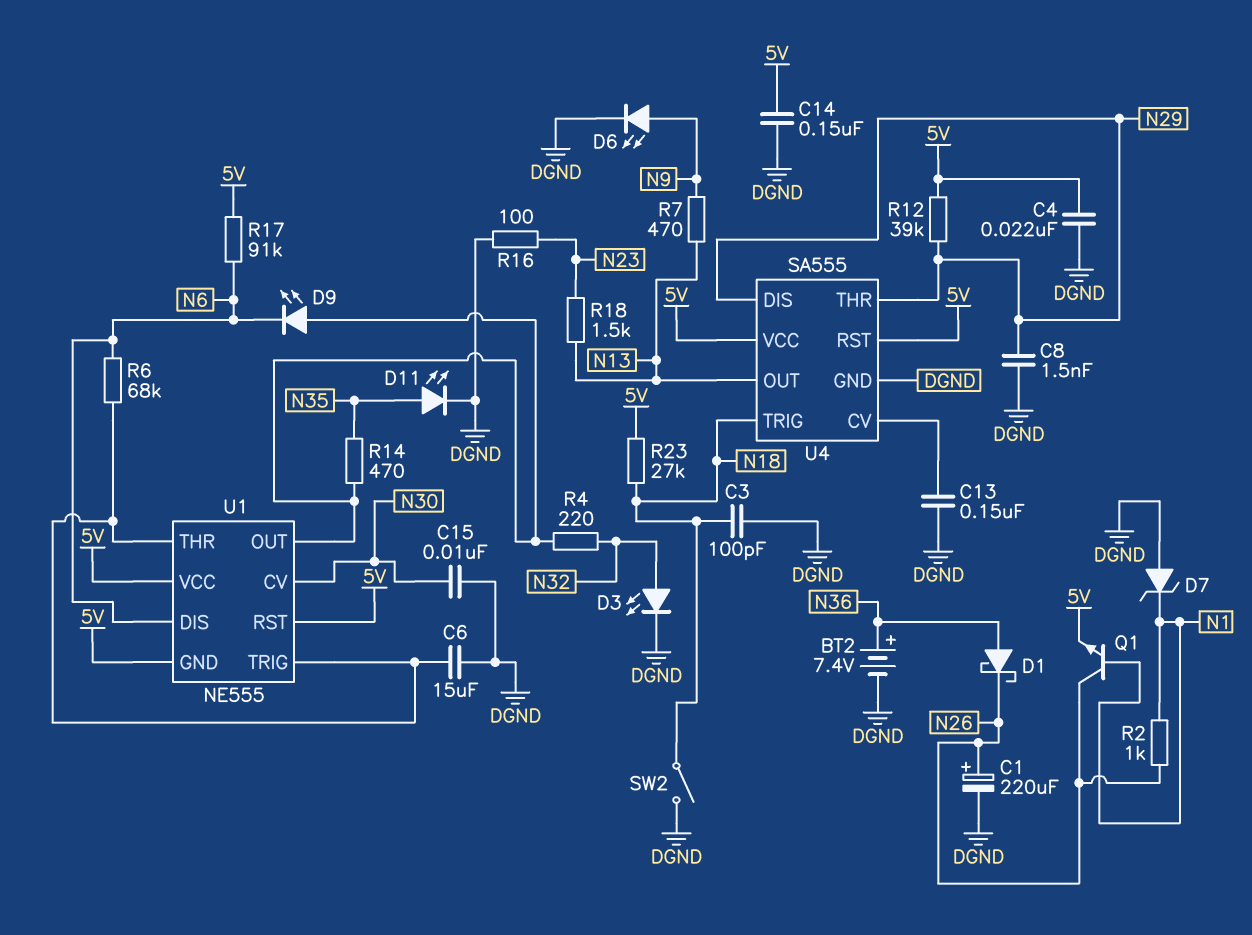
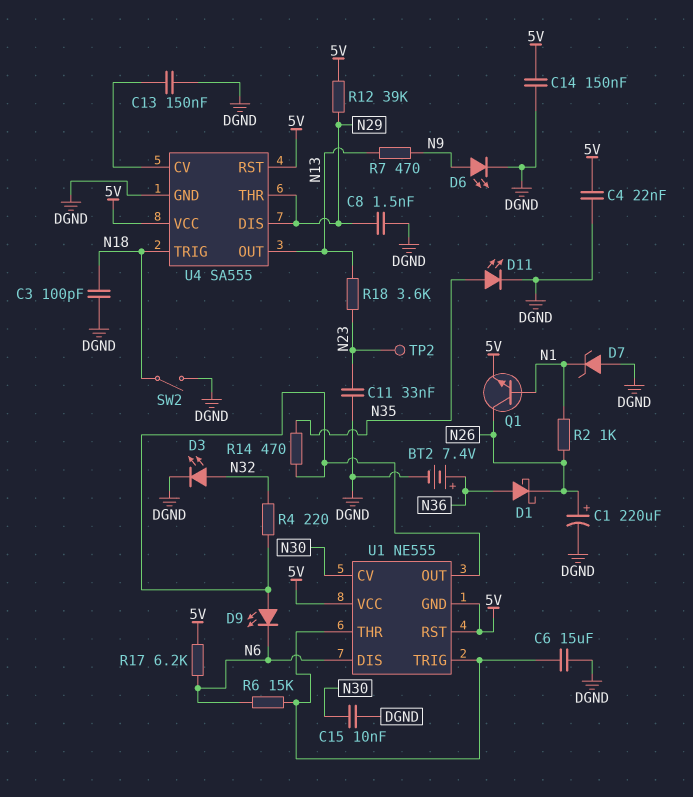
C11: none -> 33nF (DGND, N23)
R6: 68k (N6, U1/THR) -> 15k (N6, U1/THR)
R16: 100 (DGND, N23) -> none
R17: 91k (5V, N6) -> 6.2k (5V, N6)
R18: 1.5k (N13, N23) -> 3.6k (N13, N23)
R23: 27k (5V, N18) -> none
TP2: none -> test point (N23)

